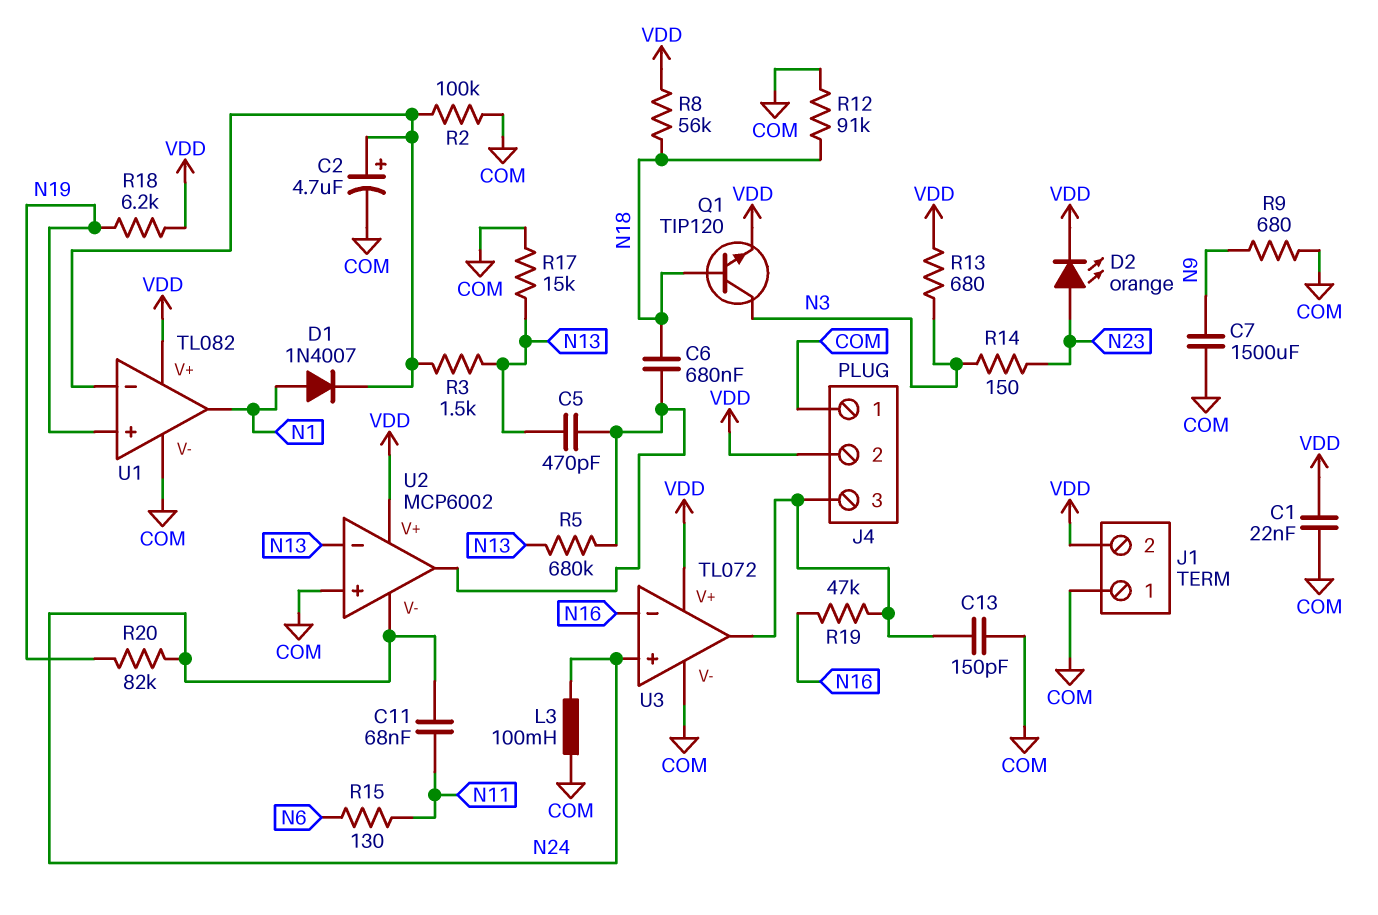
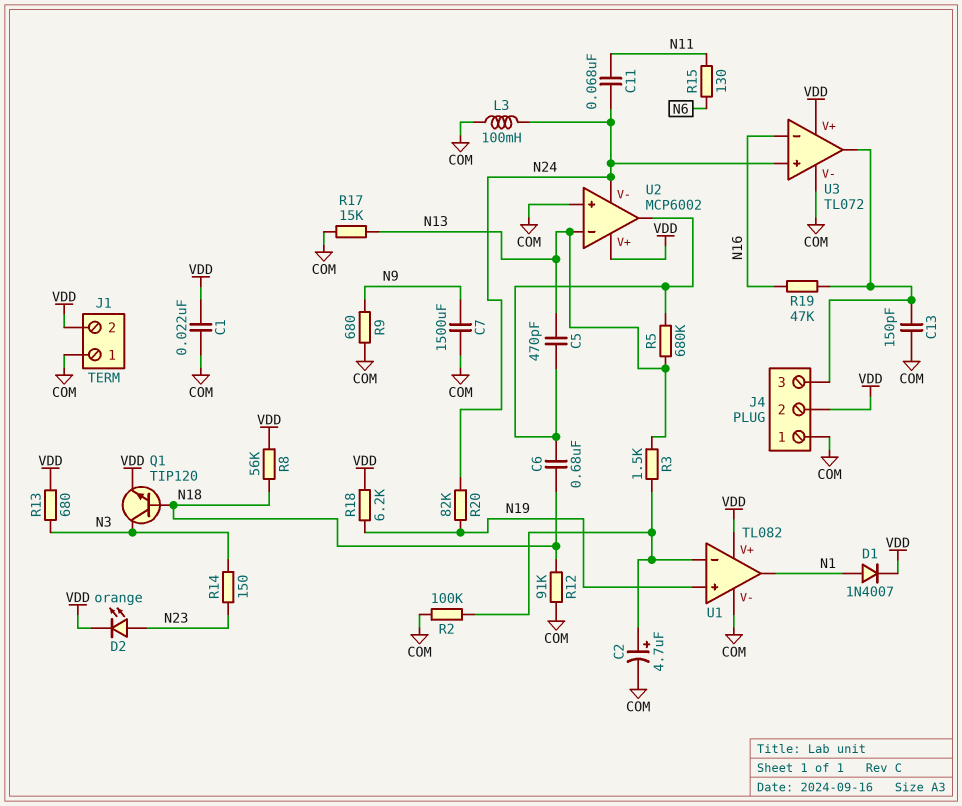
D1: diode 1N4007 (A N1, K U1/in-) -> diode 1N4007 (A N1, K VDD)

